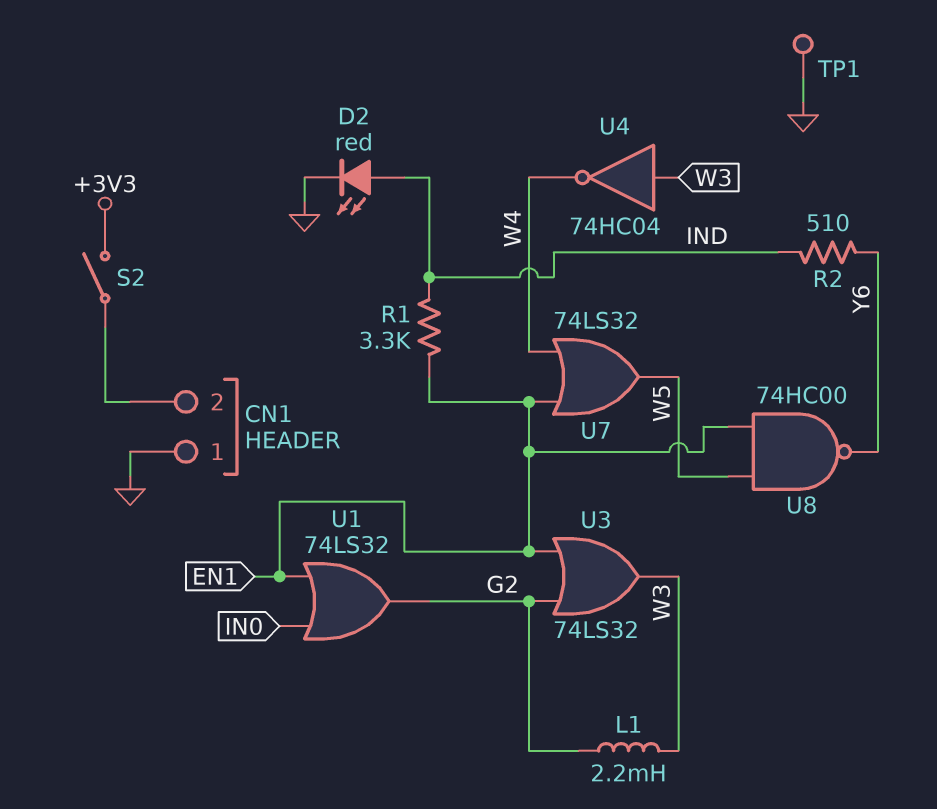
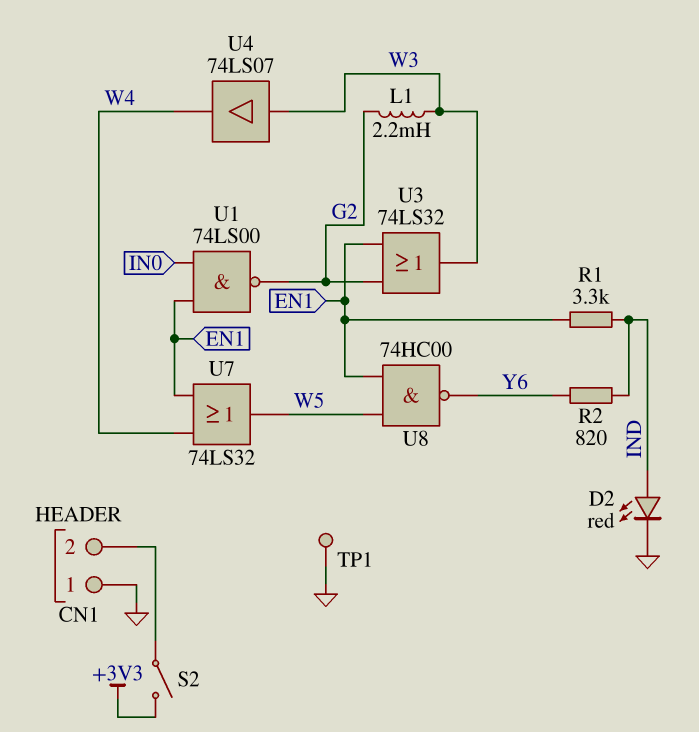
R2: 510 (IND, Y6) -> 820 (IND, Y6)
U1: OR 74LS32 (in EN1, in IN0, out G2) -> NAND 74LS00 (in EN1, in IN0, out G2)
U4: NOT 74HC04 (in W3, out W4) -> buffer 74LS07 (in W3, out W4)

